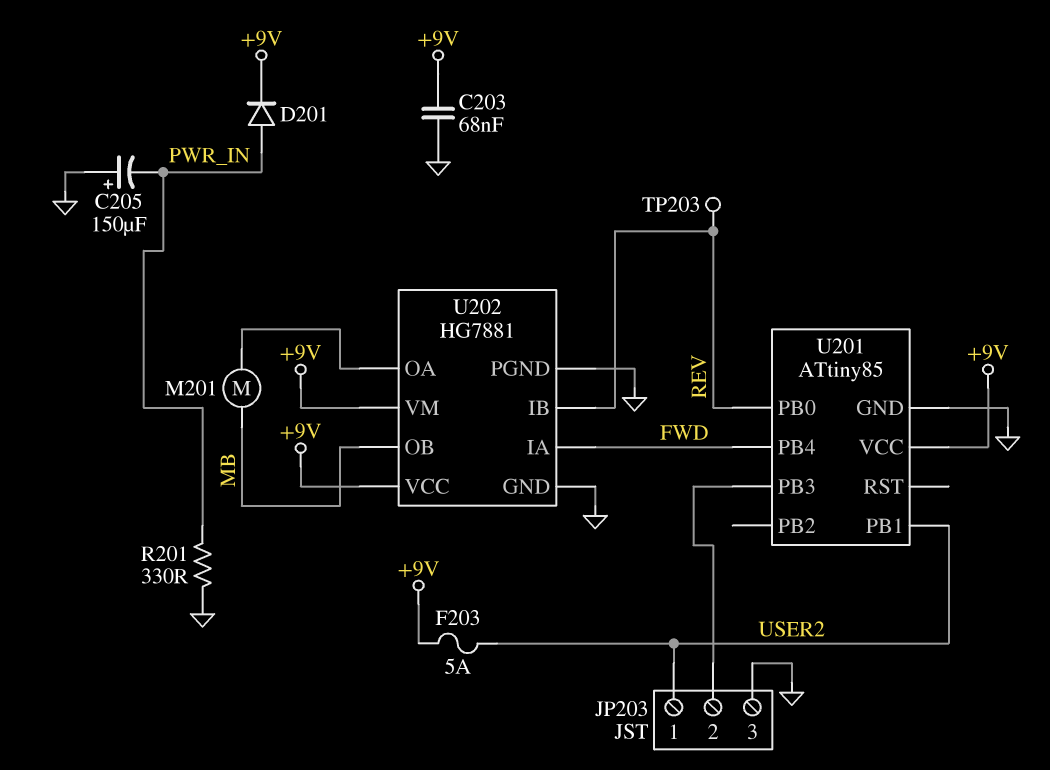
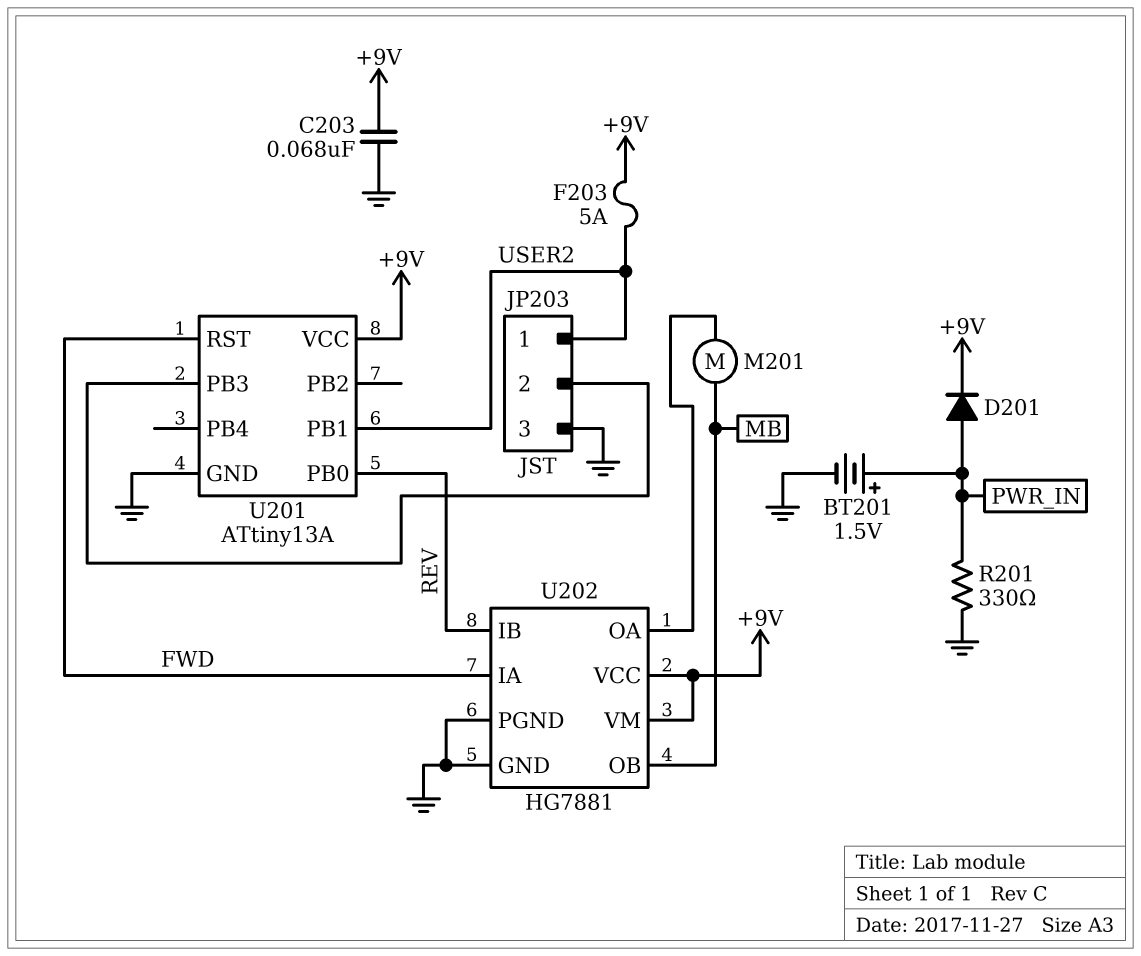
BT201: none -> 1.5V (plus PWR_IN, minus GND)
C205: 150uF (plus GND, minus PWR_IN) -> none
TP203: test point (REV) -> none
U201: ATtiny85 -> ATtiny13A
U201 pin PB4: FWD -> none
U201 pin RST: none -> FWD

